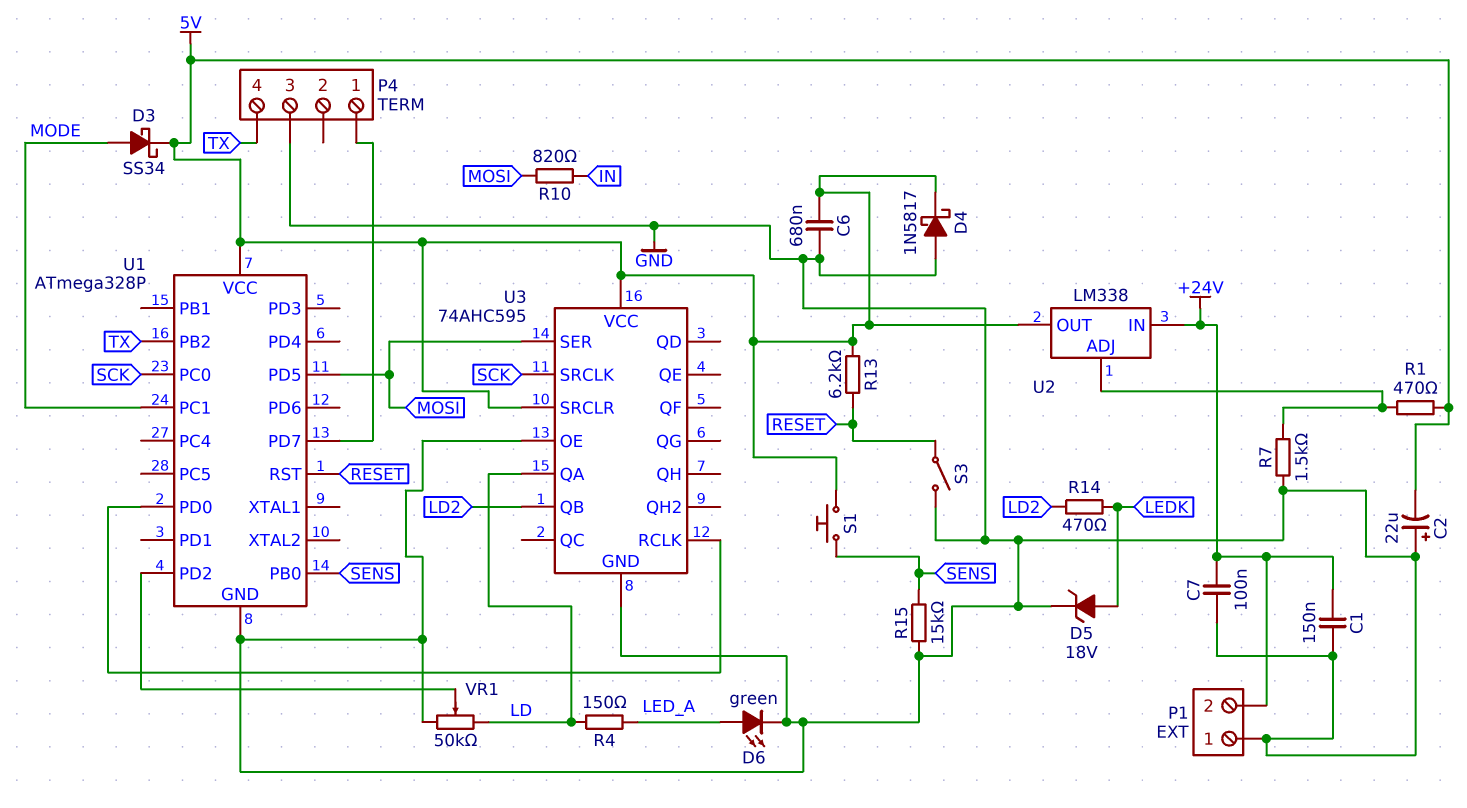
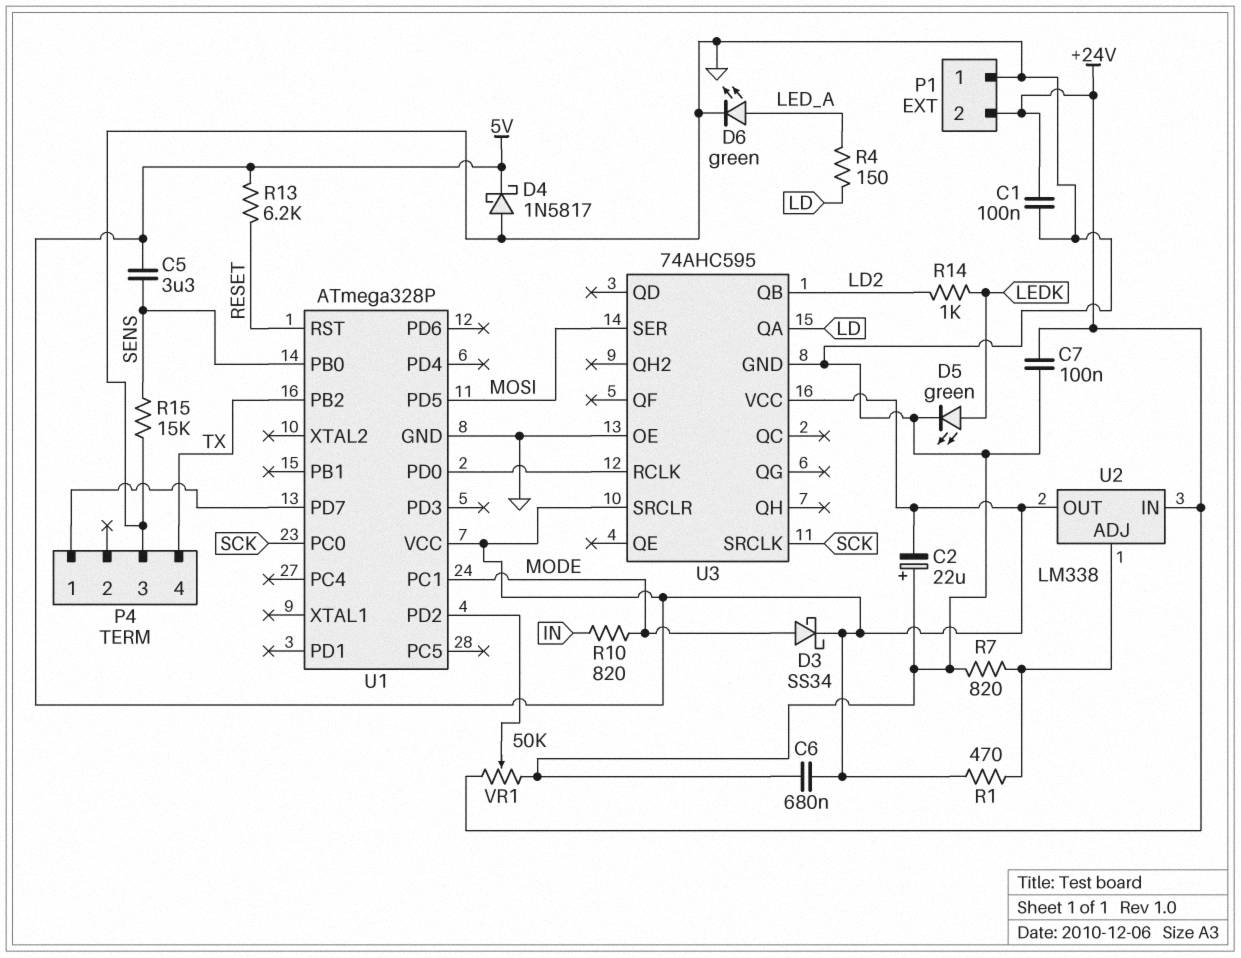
C1: 150nF (+24V, GND) -> 100nF (+24V, GND)
C5: none -> 3.3uF (5V, SENS)
D5: zener 18V (A LEDK, K GND) -> LED green (A LEDK, K GND)
R7: 1.5k (GND, U2/ADJ) -> 820 (GND, U2/ADJ)
R10: 820 (IN, MOSI) -> 820 (IN, MODE)
R14: 470 (LD2, LEDK) -> 1k (LD2, LEDK)
S1: button (5V, SENS) -> none
S3: switch (GND, RESET) -> none
VR1: 50k (GND, LD, wiper U1/PD2) -> 50k (+24V, GND, wiper U1/PD2)

